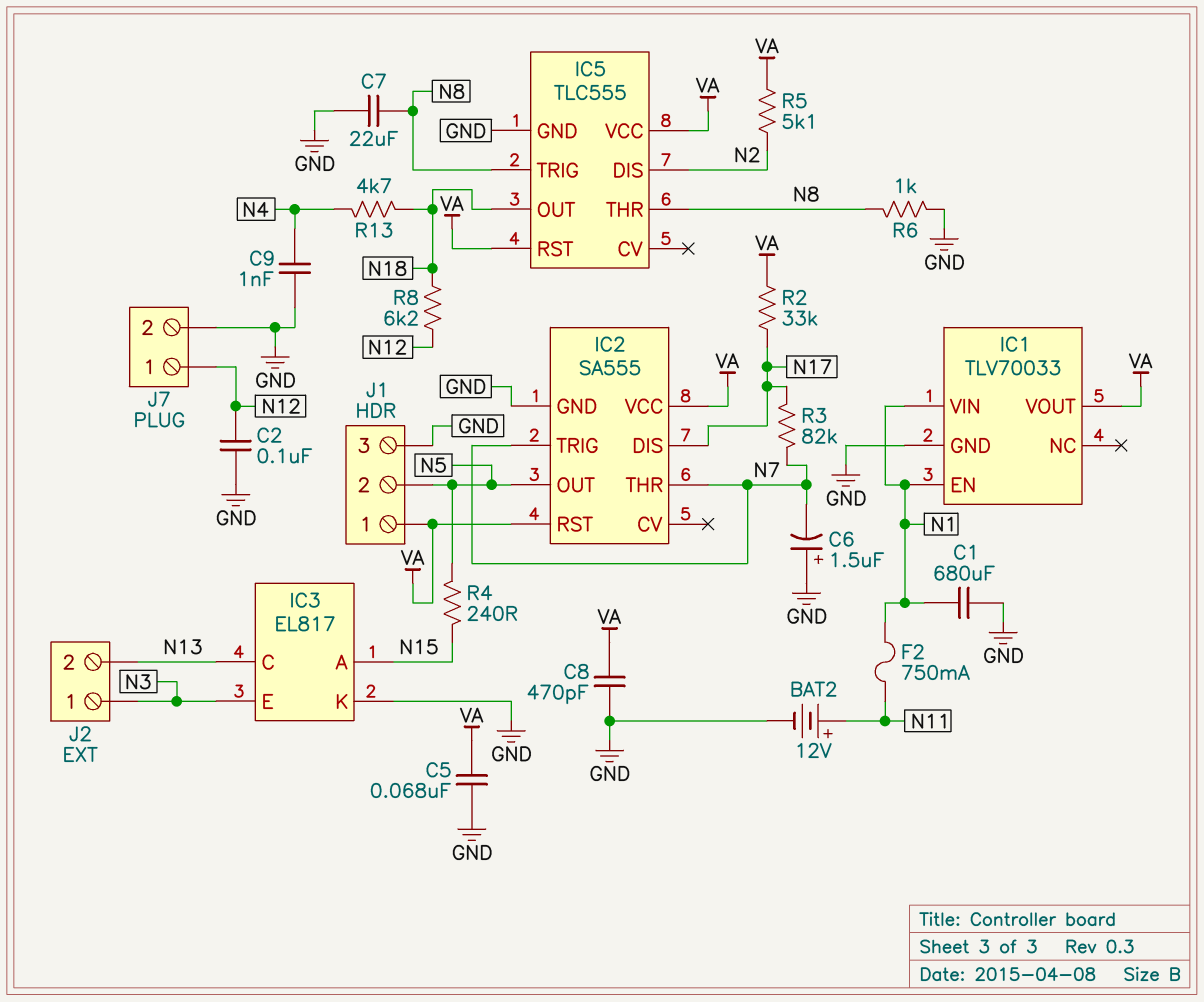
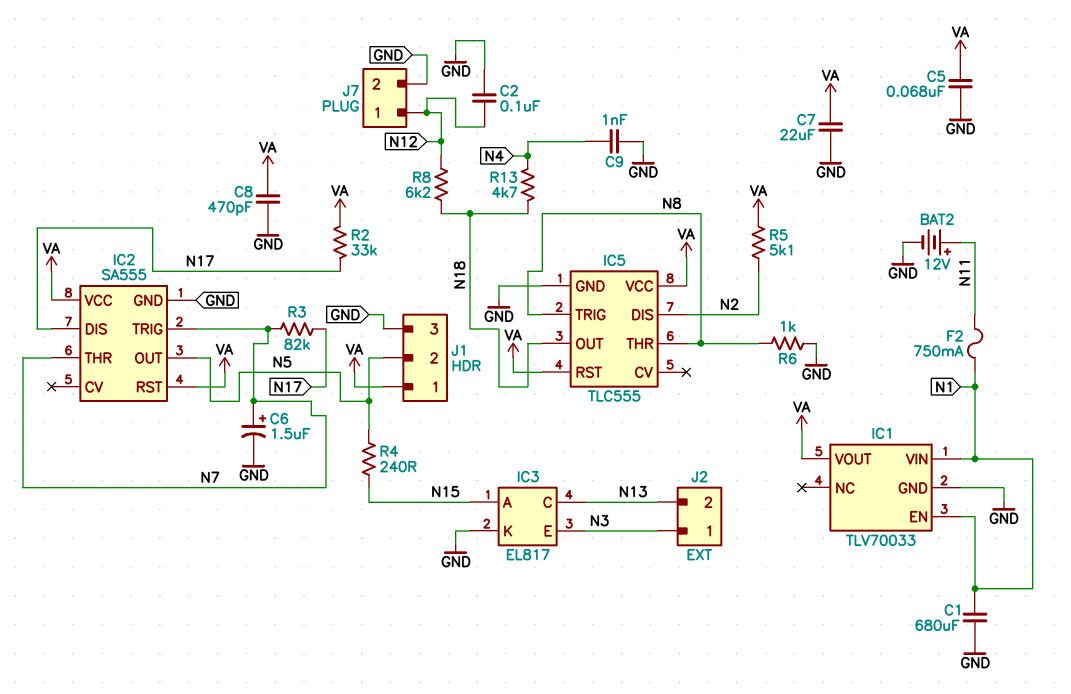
C6: 1.5uF (plus GND, minus N7) -> 1.5uF (plus N7, minus GND)
C7: 22uF (GND, N8) -> 22uF (GND, VA)

